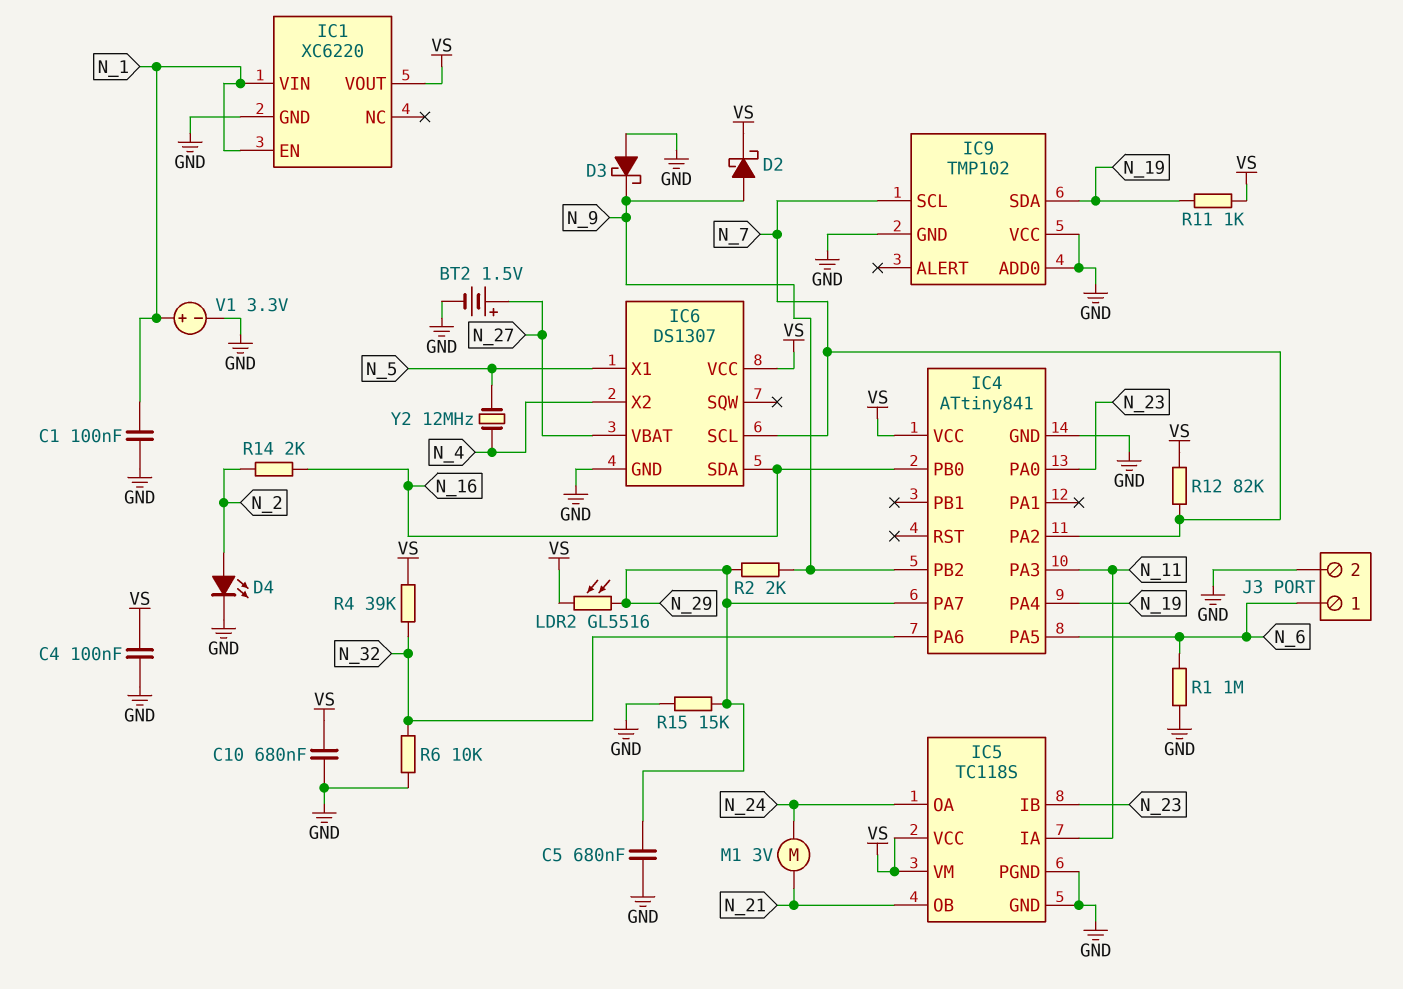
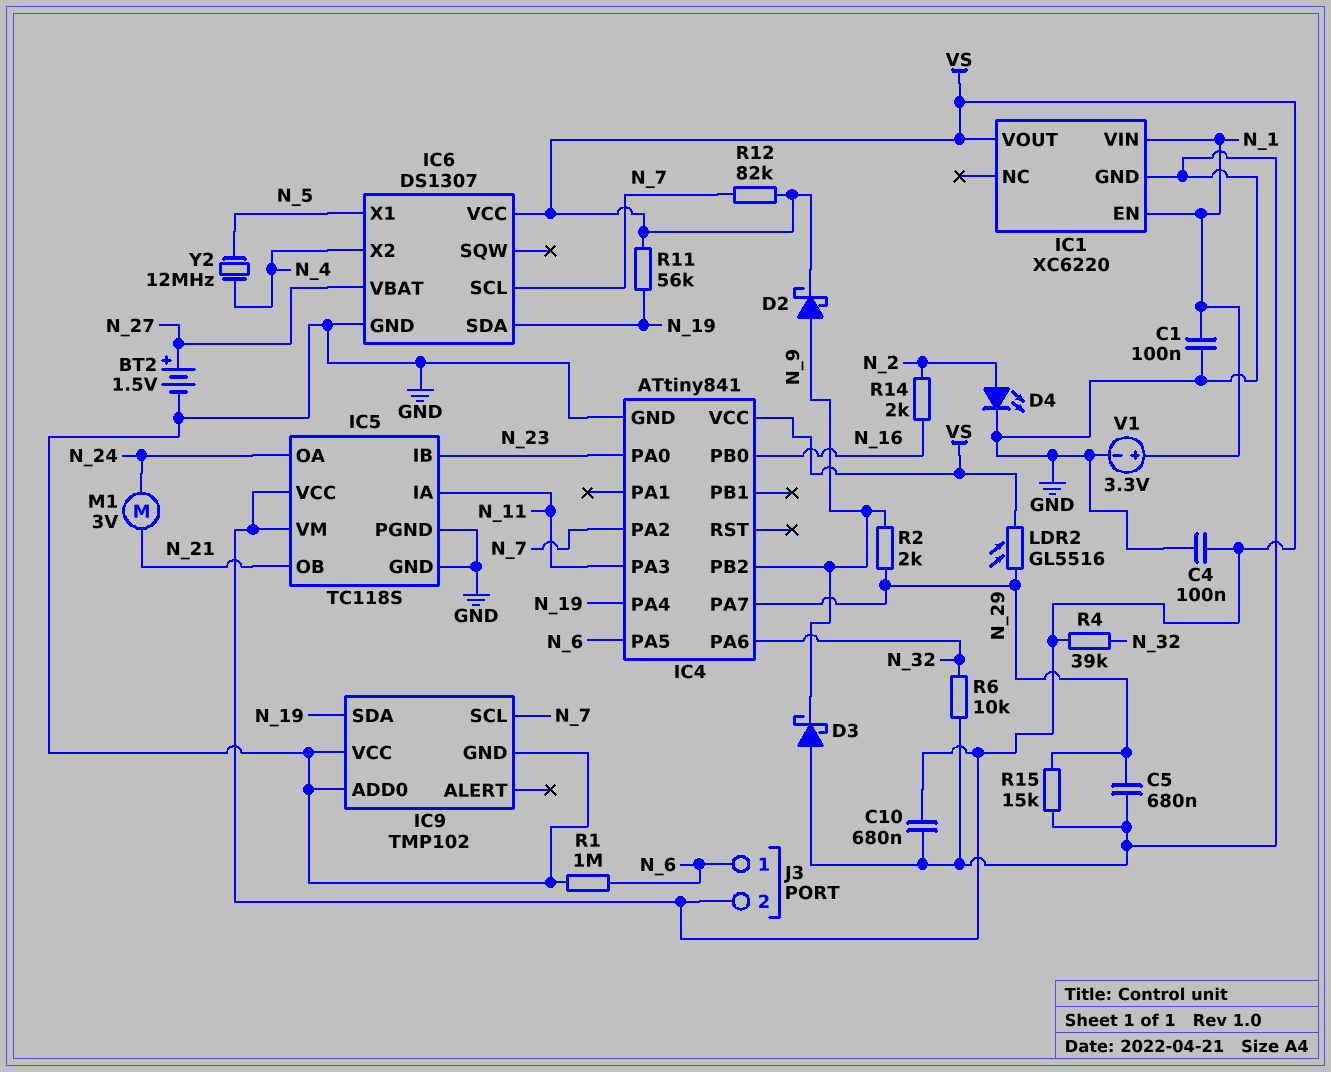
IC6 pin SDA: N_16 -> N_19
J3 pin 2: GND -> VS
R11: 1k (N_19, VS) -> 56k (N_19, VS)

